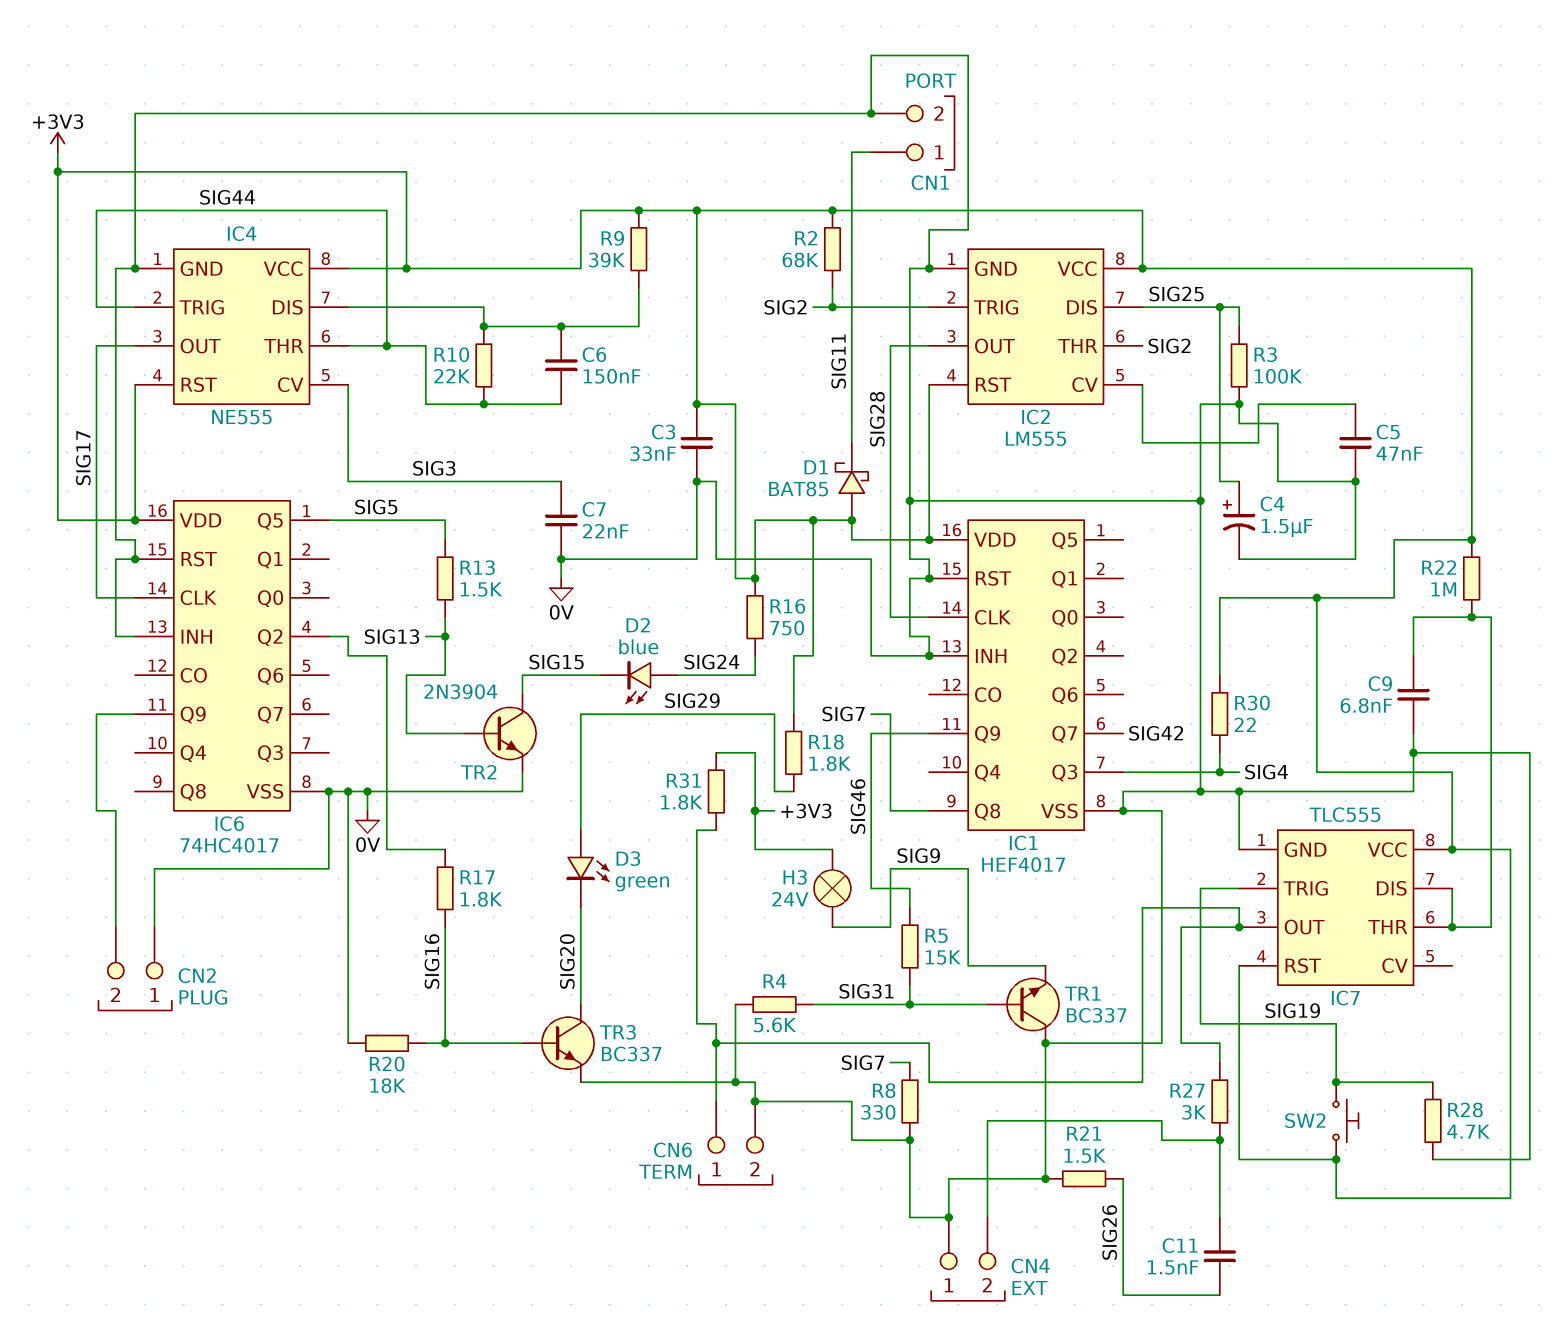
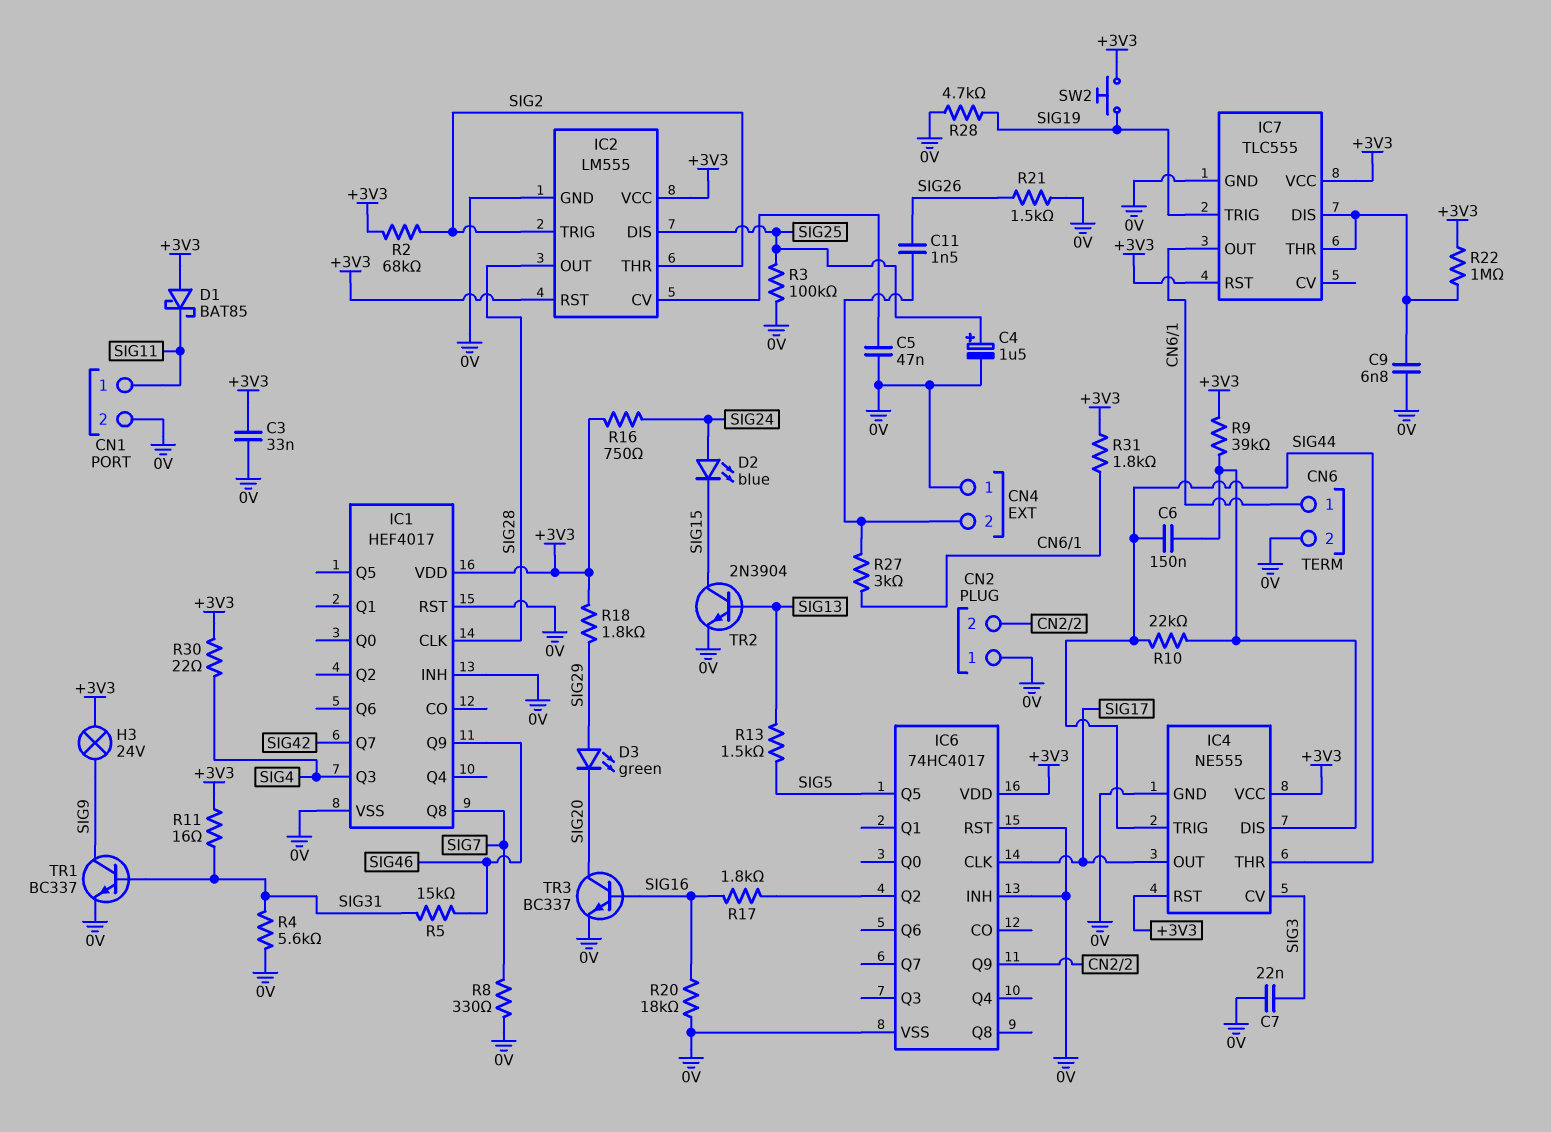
R11: none -> 16 (+3V3, SIG31)
TR1: NPN BC337 (B SIG31, C 0V, E SIG9) -> NPN BC337 (B SIG31, C SIG9, E 0V)

